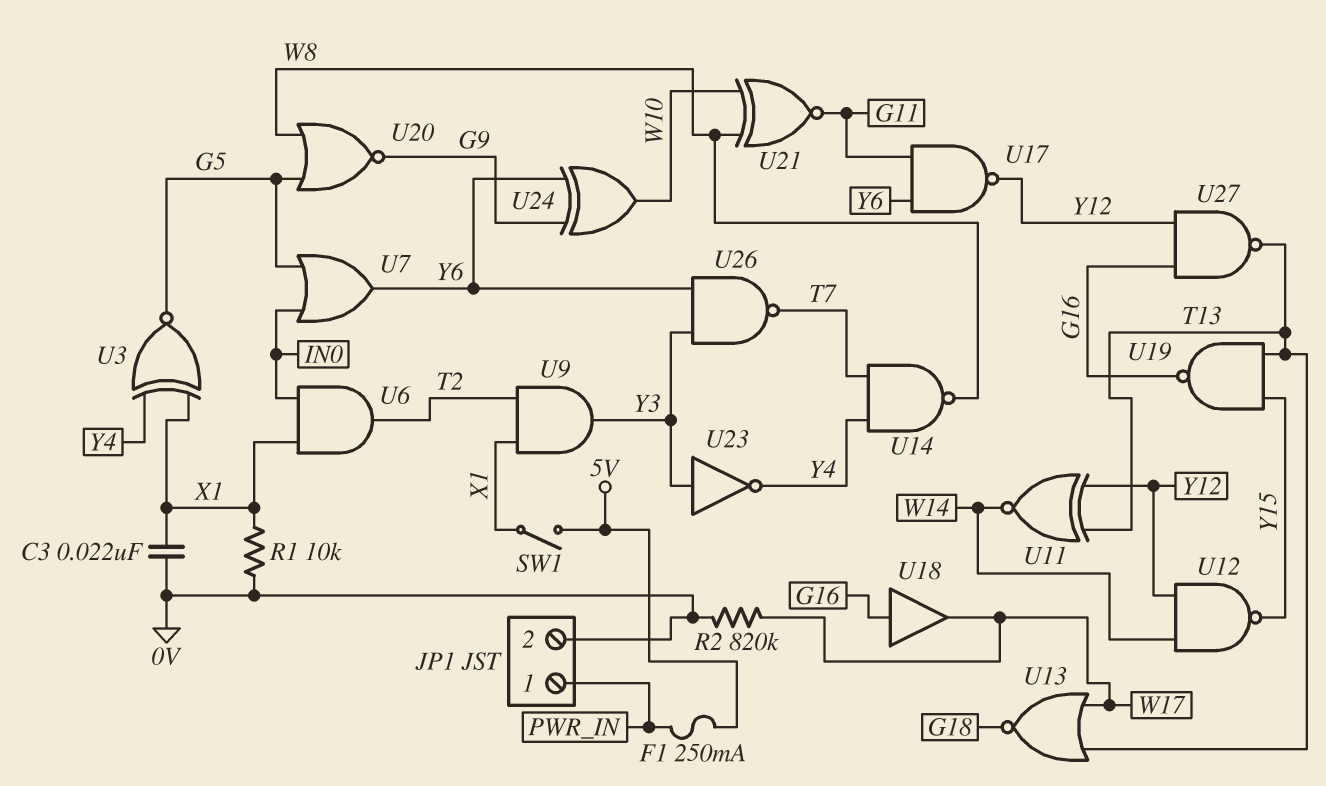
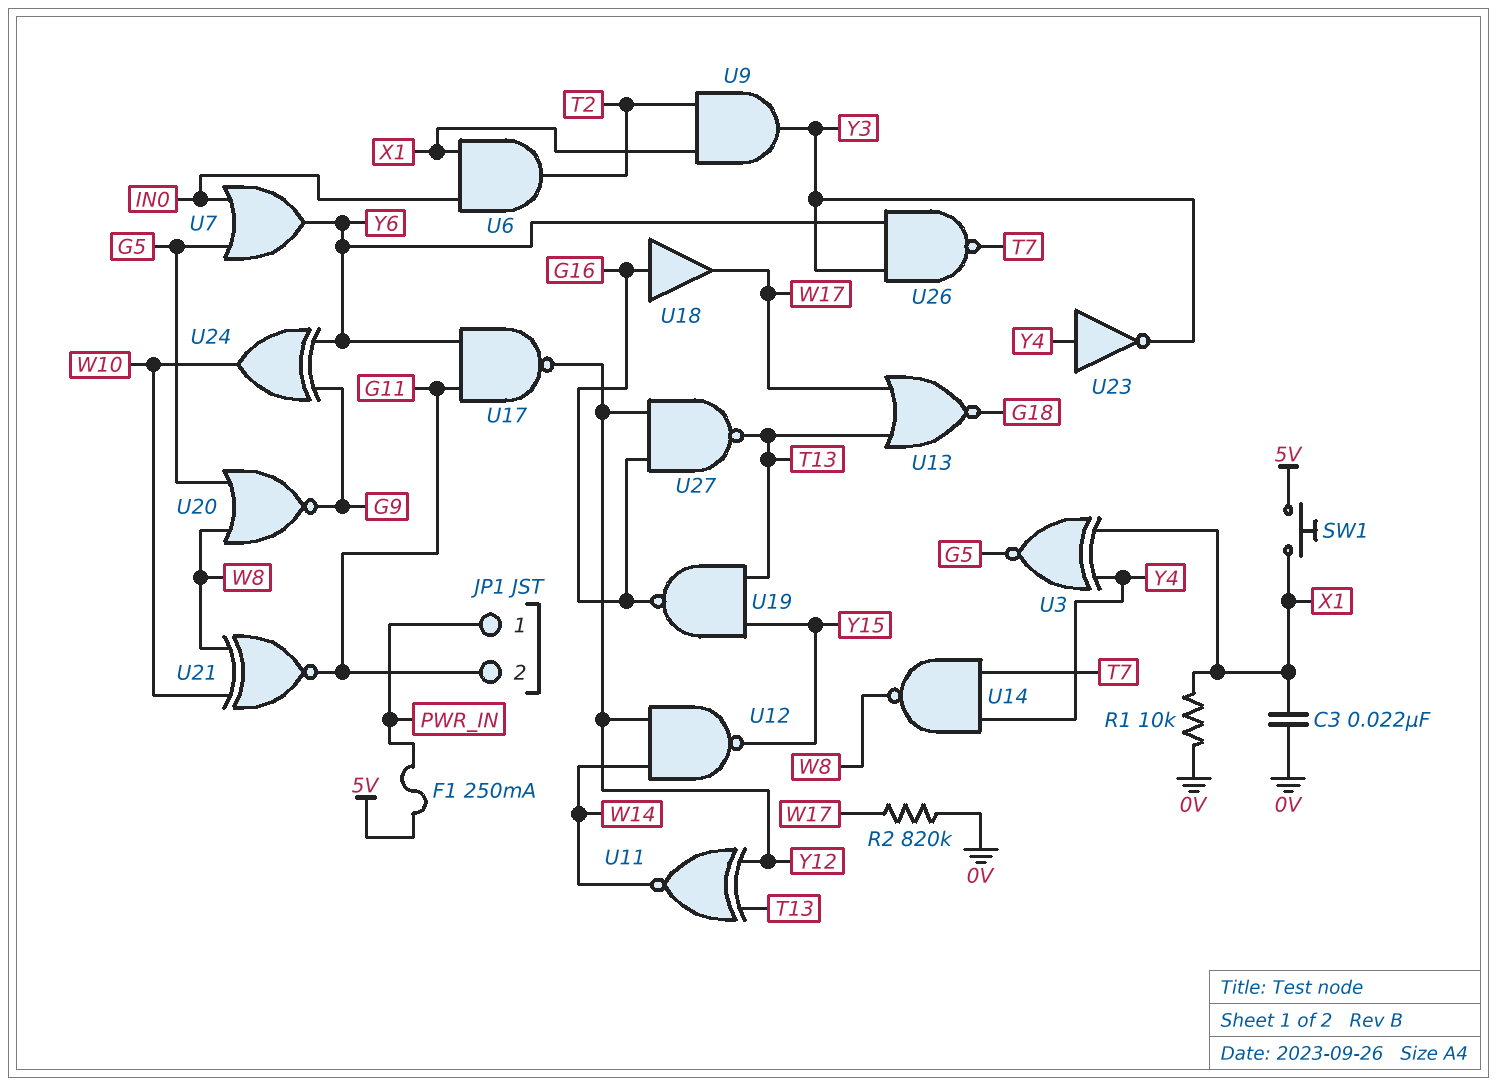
JP1 pin 2: 0V -> G11
SW1: switch (5V, X1) -> button (5V, X1)
U23: NOT (in Y3, out Y4) -> NOT (in Y4, out Y3)

